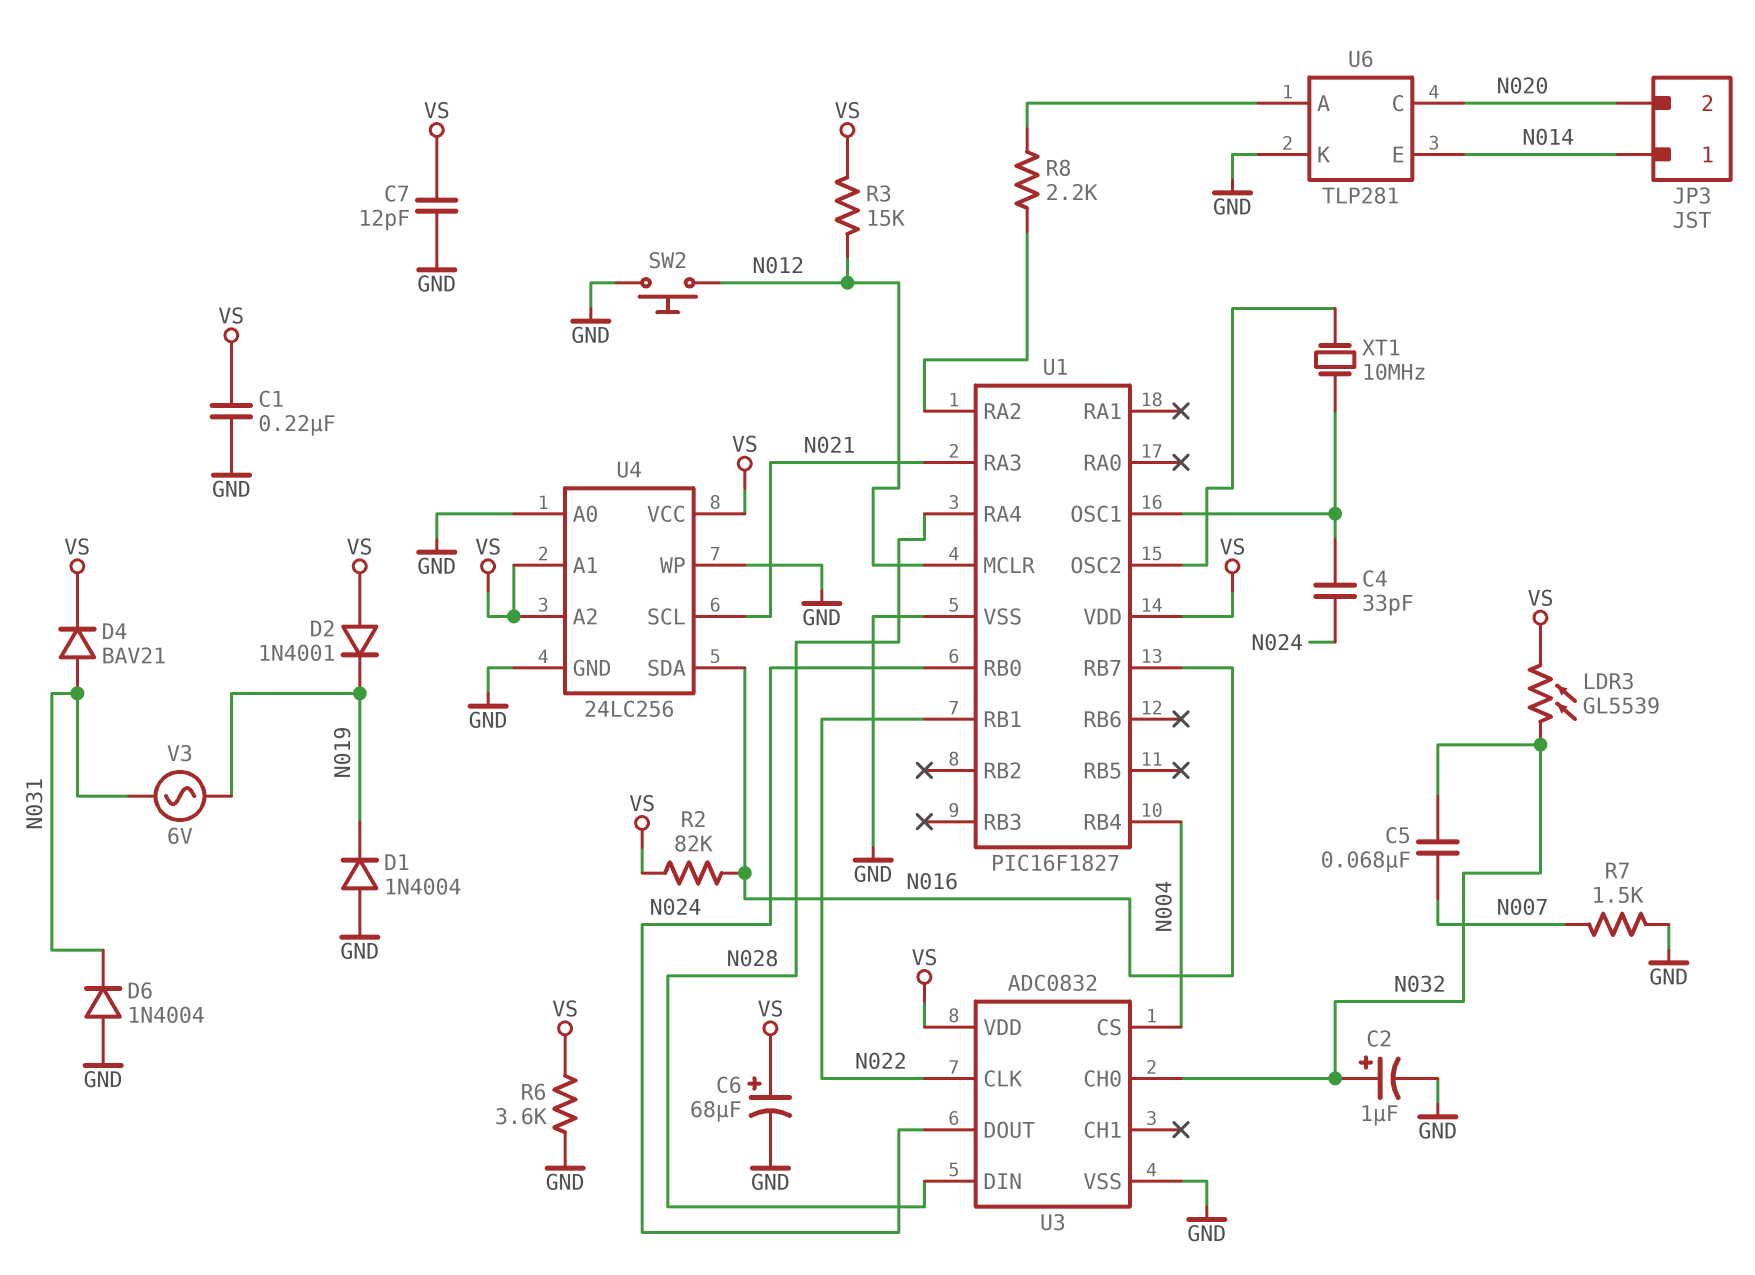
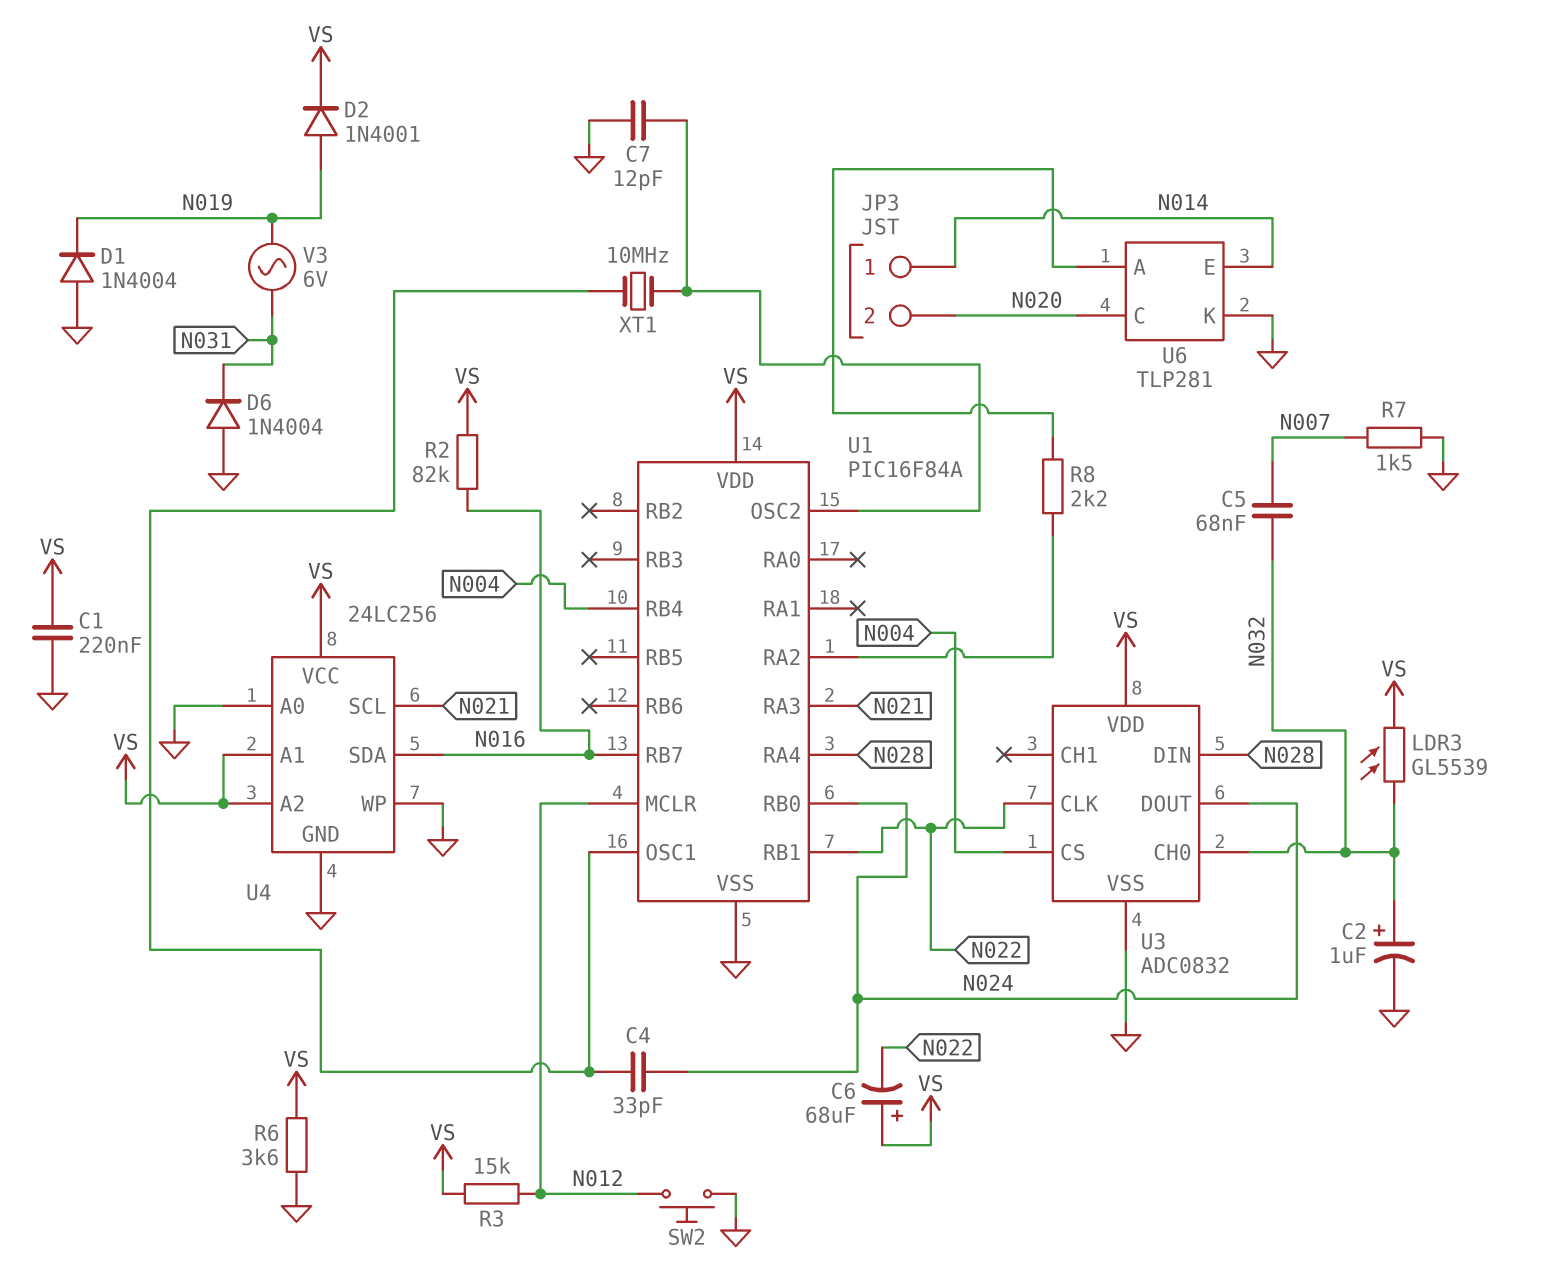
C6: 68uF (plus VS, minus GND) -> 68uF (plus VS, minus N022)
C7: 12pF (GND, VS) -> 12pF (GND, U1/OSC2)
D2: diode 1N4001 (A VS, K N019) -> diode 1N4001 (A N019, K VS)
D4: diode BAV21 (A N031, K VS) -> none
U1: PIC16F1827 -> PIC16F84A

